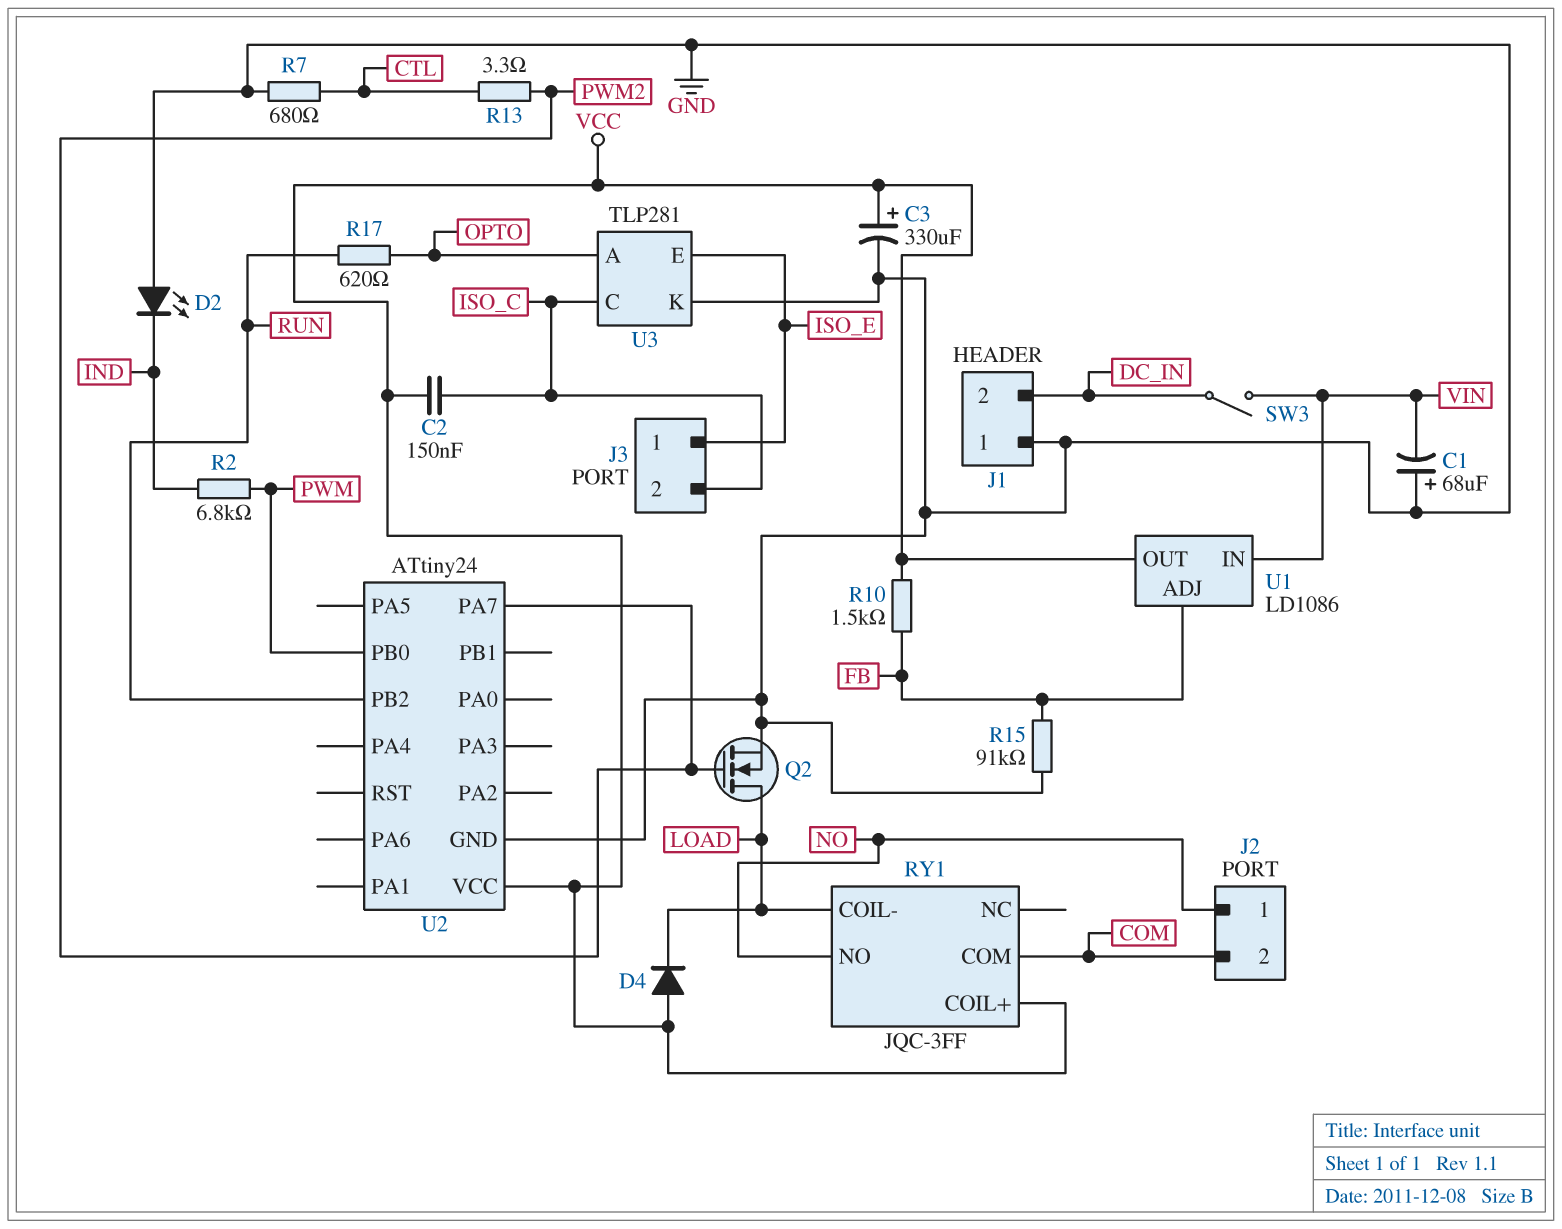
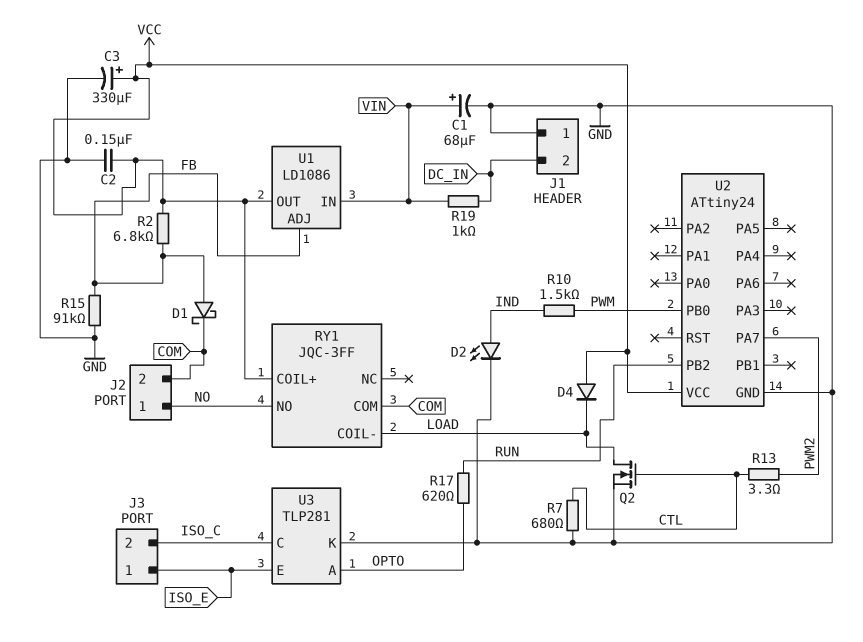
C1: 68uF (plus GND, minus VIN) -> 68uF (plus VIN, minus GND)
C2: 150nF (ISO_C, VCC) -> 150nF (GND, VCC)
D1: none -> schottky (A FB, K COM)
D2: LED (A GND, K IND) -> LED (A IND, K GND)
Q2: NMOS (G PWM2, D LOAD, S GND) -> NMOS (G CTL, D LOAD, S GND)
R2: 6.8k (IND, PWM) -> 6.8k (FB, VCC)
R10: 1.5k (FB, VCC) -> 1.5k (IND, PWM)
R19: none -> 1k (DC_IN, VIN)
SW3: switch (DC_IN, VIN) -> none

